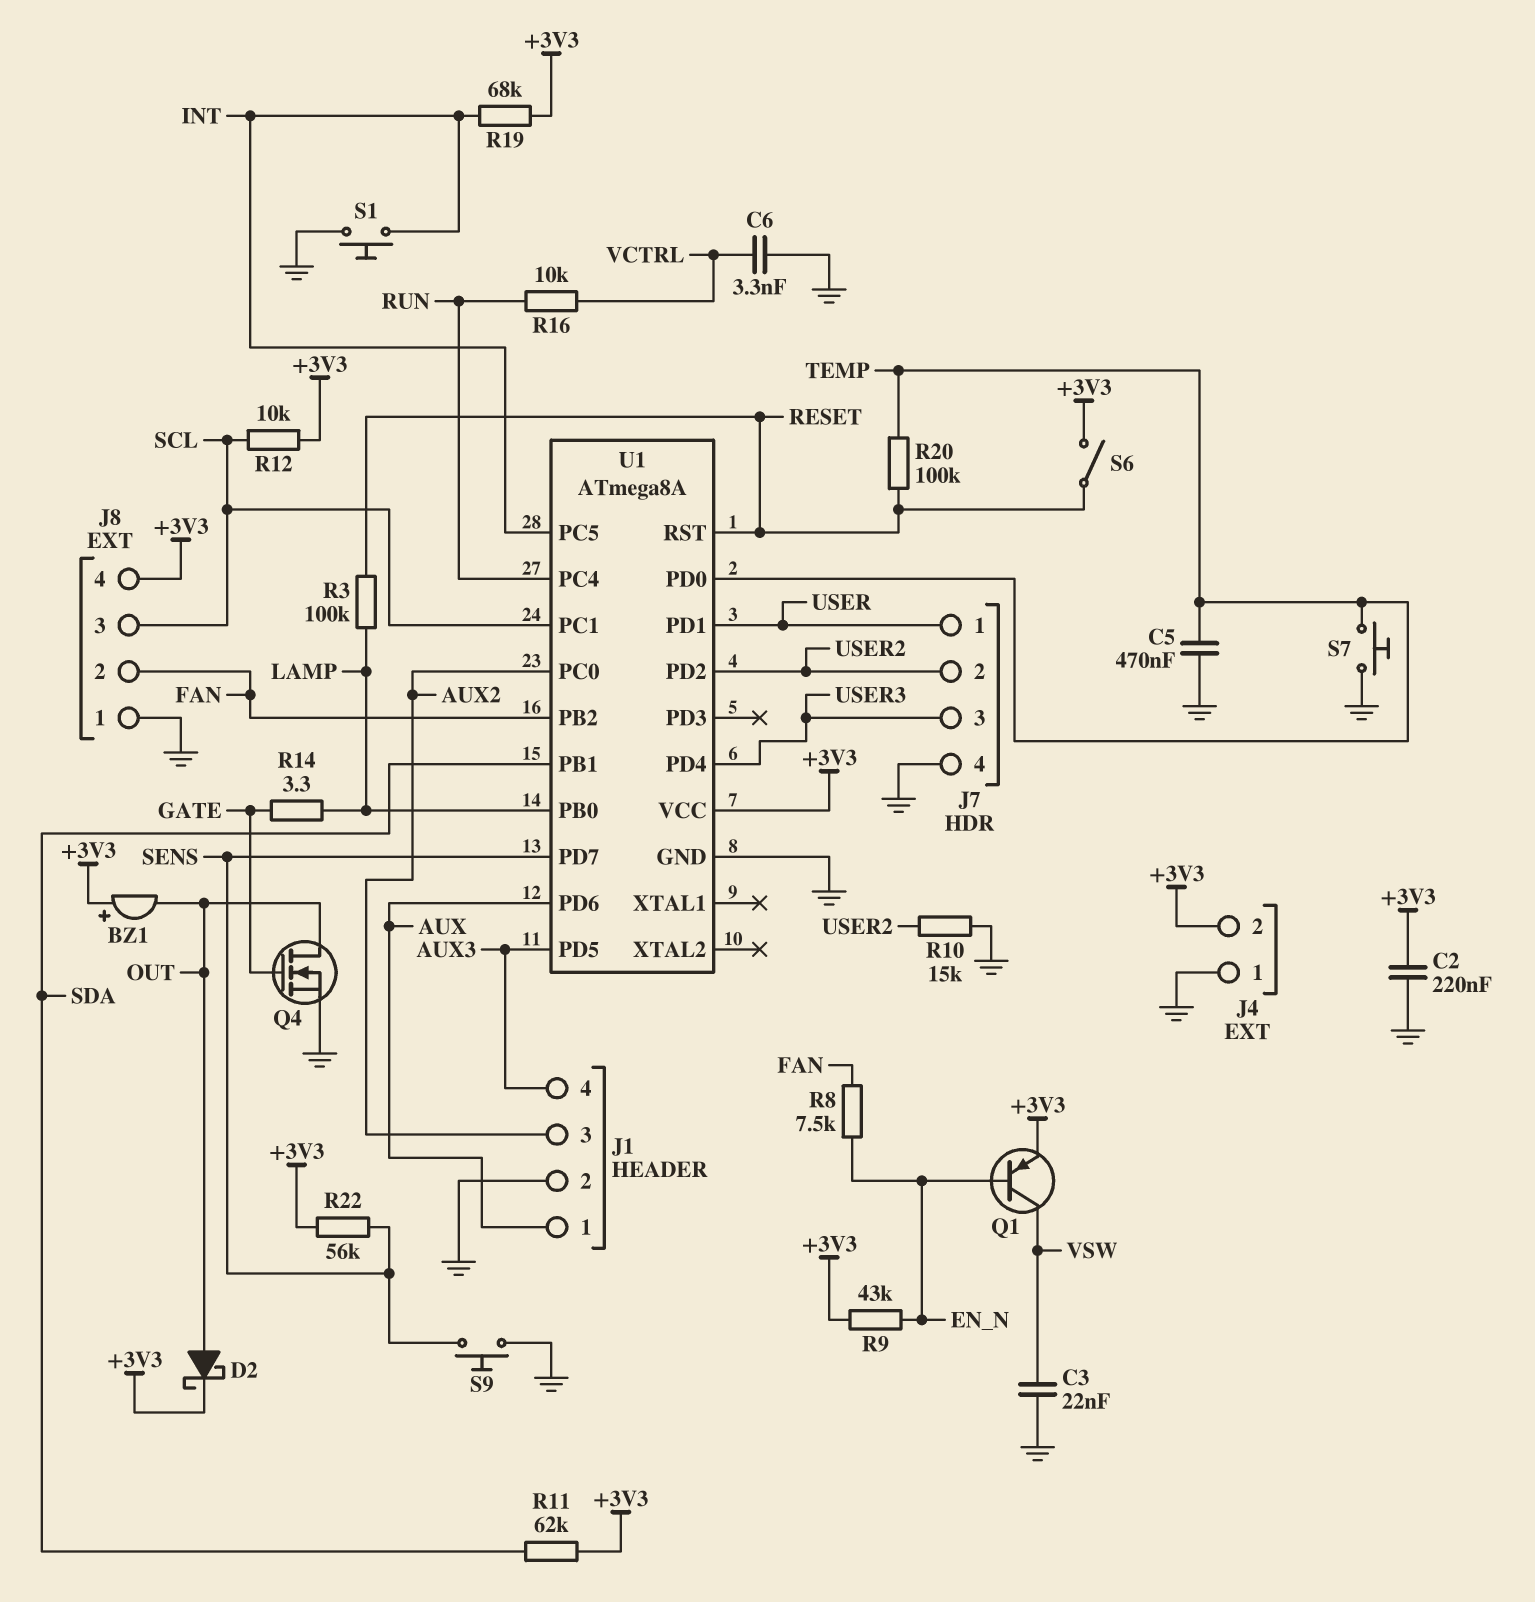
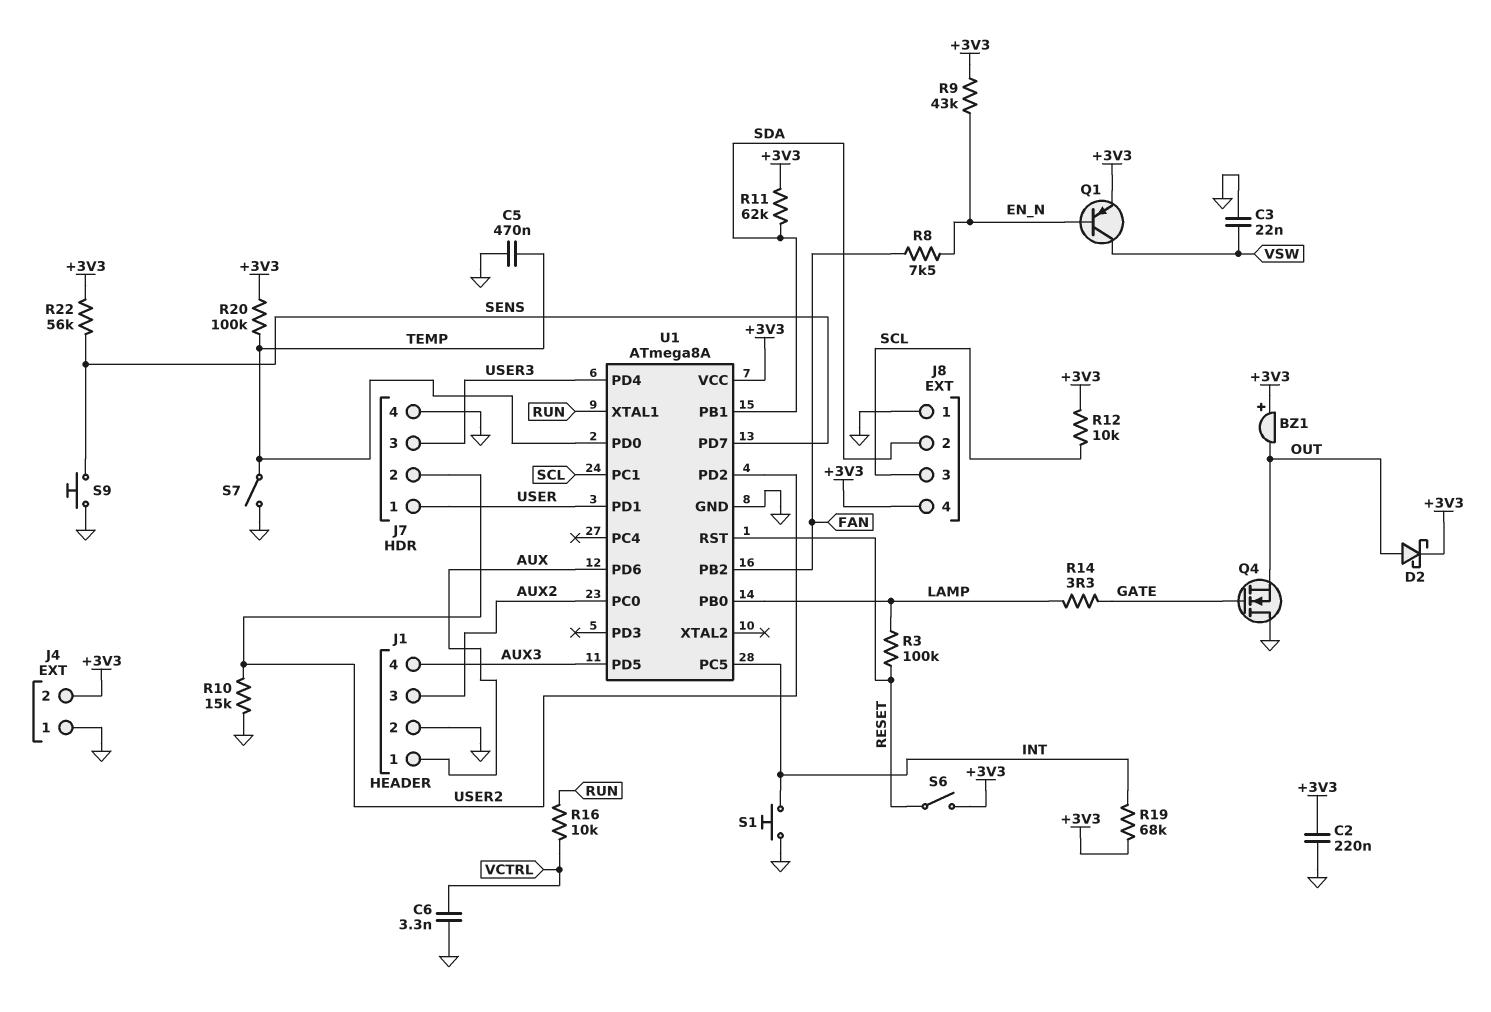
J8 pin 2: FAN -> SDA
Q4: NMOS (G GATE, D OUT, S GND) -> NMOS (G GATE, D GND, S OUT)
R20: 100k (RESET, TEMP) -> 100k (+3V3, TEMP)
S7: button (GND, TEMP) -> switch (GND, TEMP)
U1 pin PC4: RUN -> none
U1 pin XTAL1: none -> RUN

